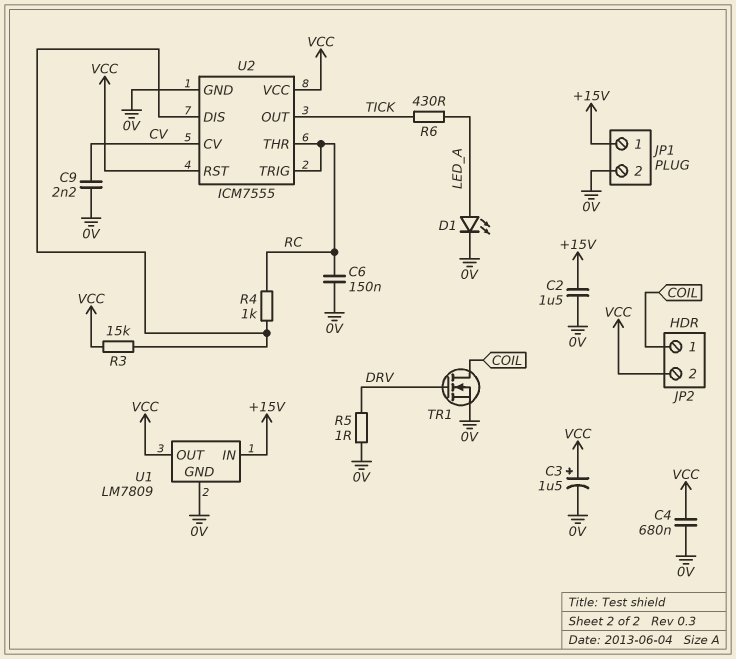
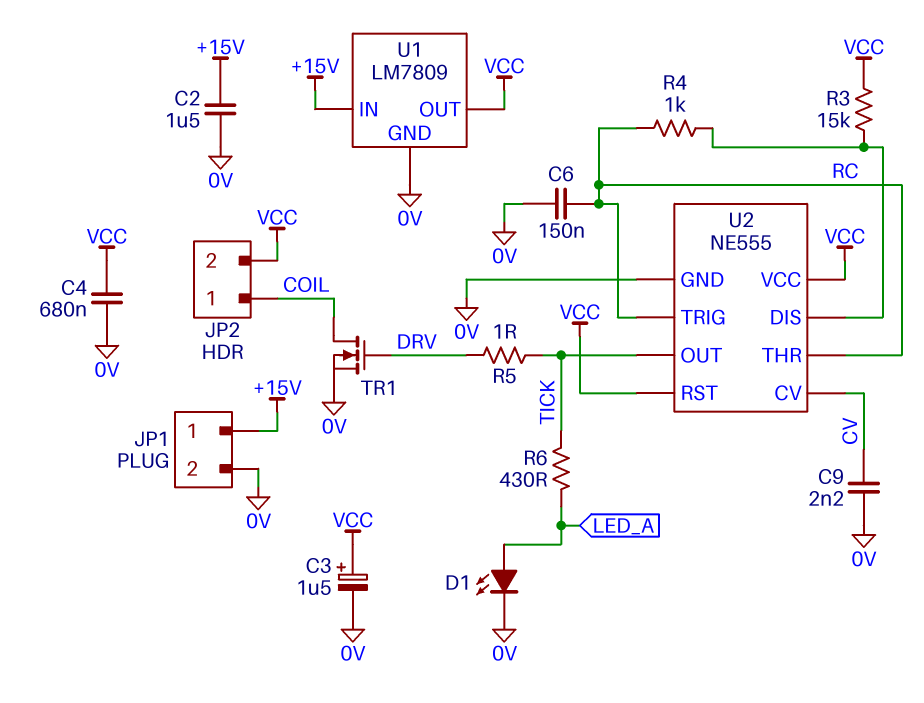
R5: 1 (0V, DRV) -> 1 (DRV, TICK)
U2: ICM7555 -> NE555

